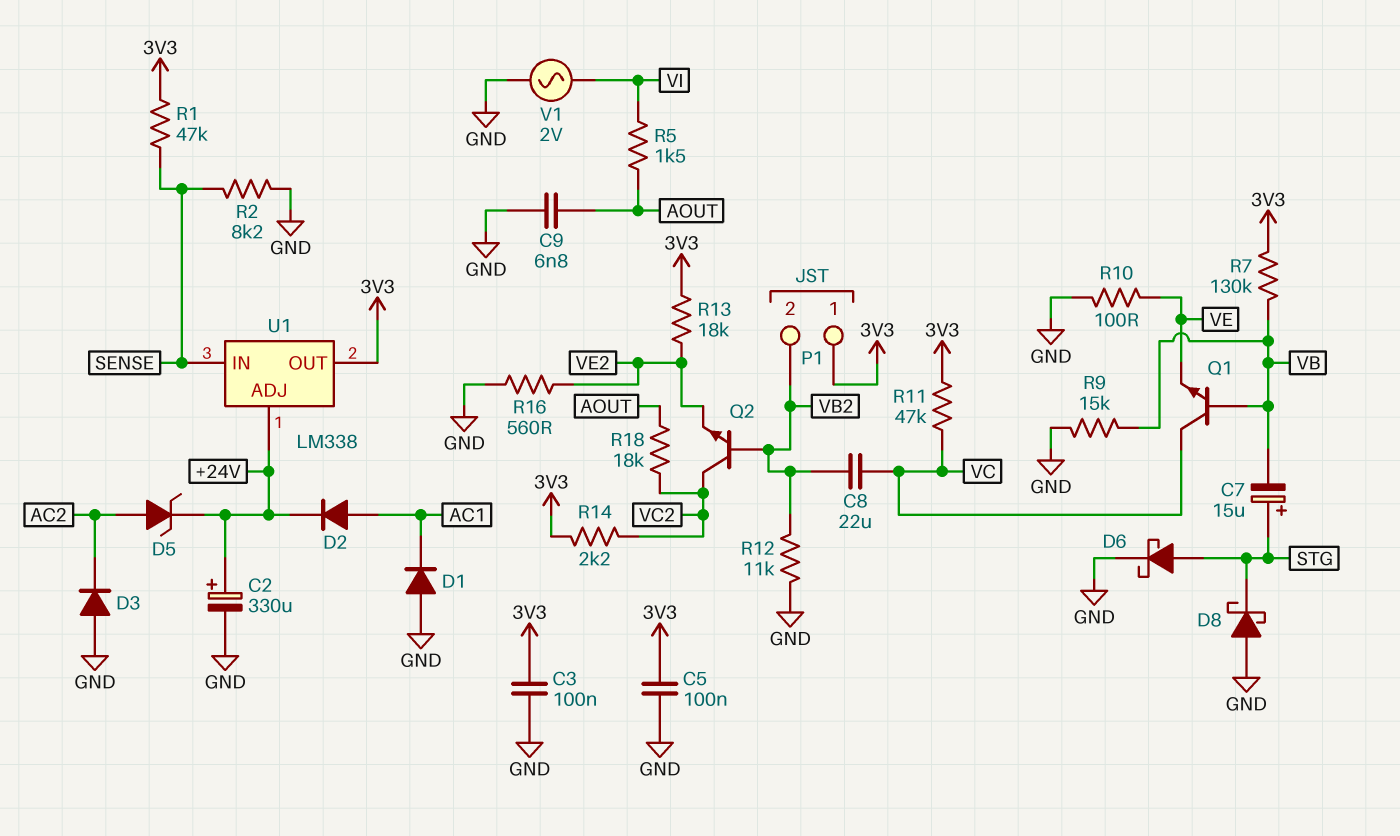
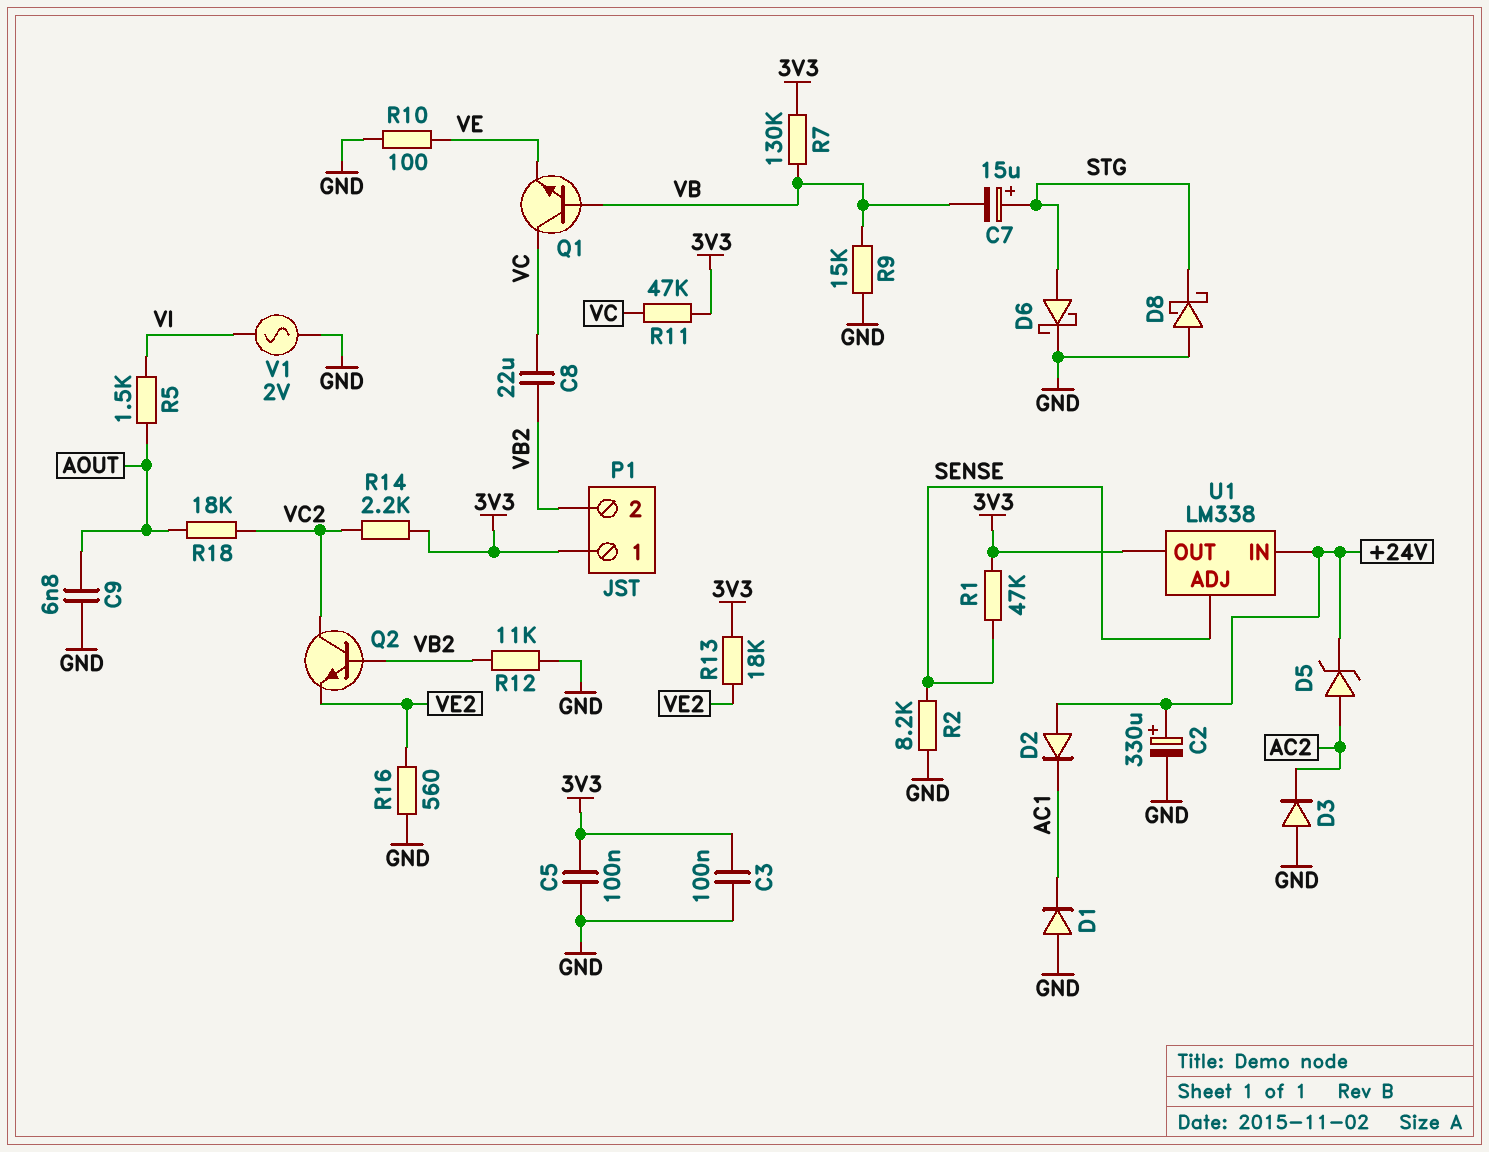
D2: diode (A AC1, K +24V) -> diode (A +24V, K AC1)
U1 pin ADJ: +24V -> SENSE
U1 pin IN: SENSE -> +24V

